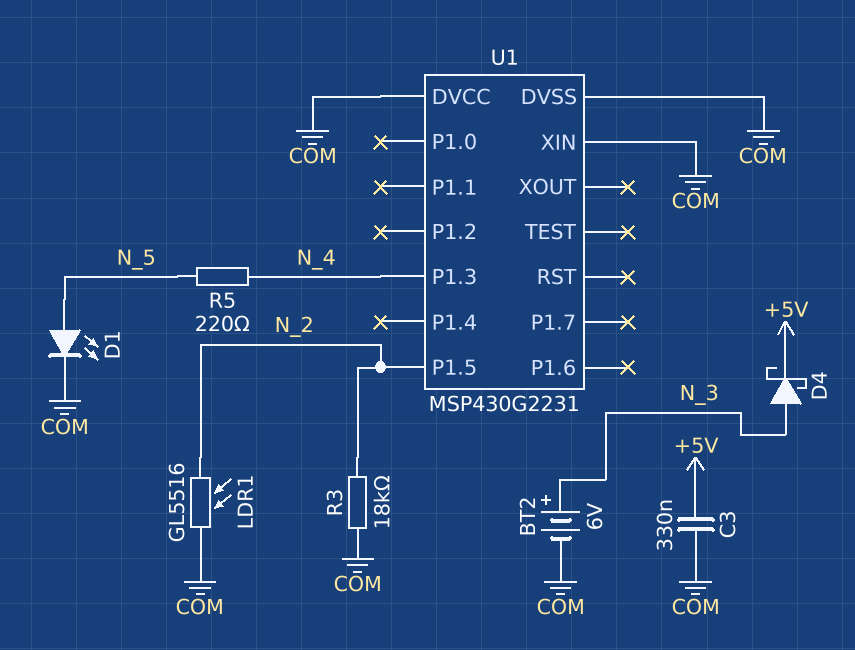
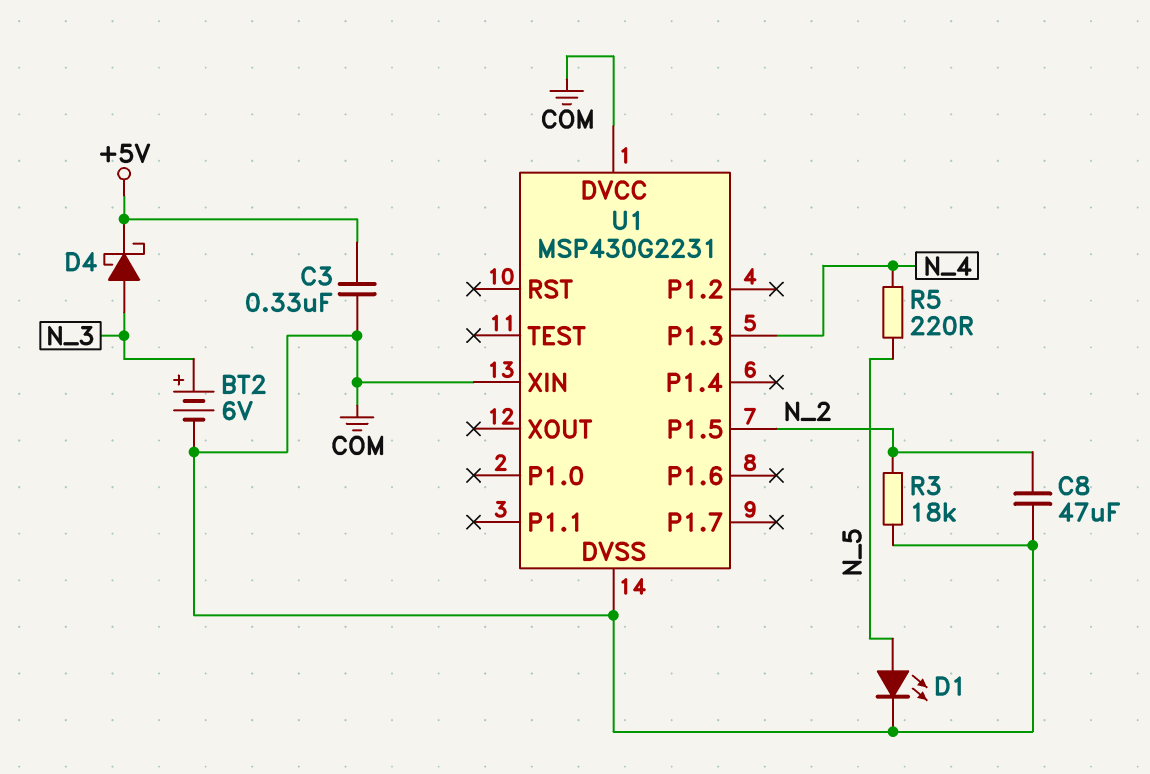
C8: none -> 47uF (COM, N_2)
LDR1: GL5516 (COM, N_2) -> none

